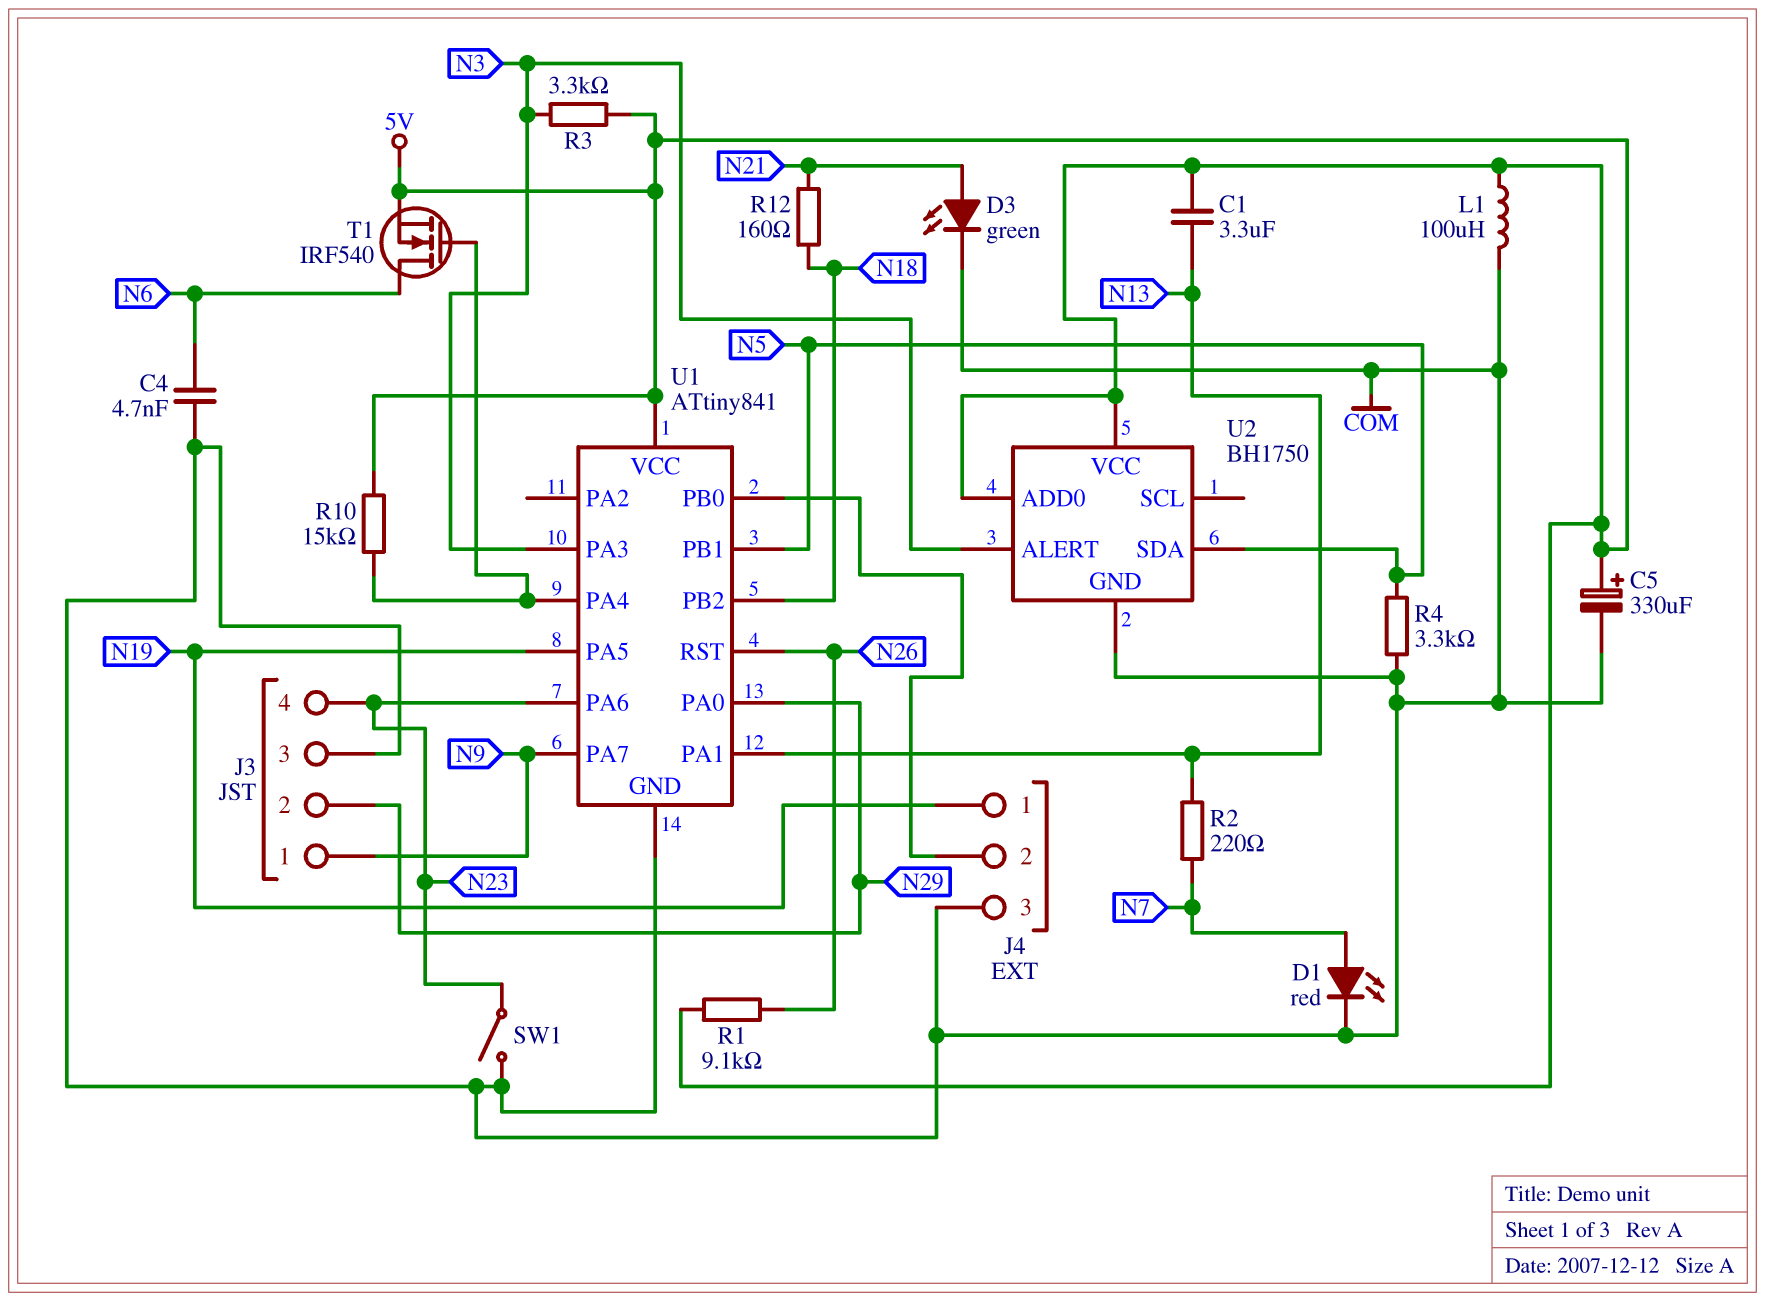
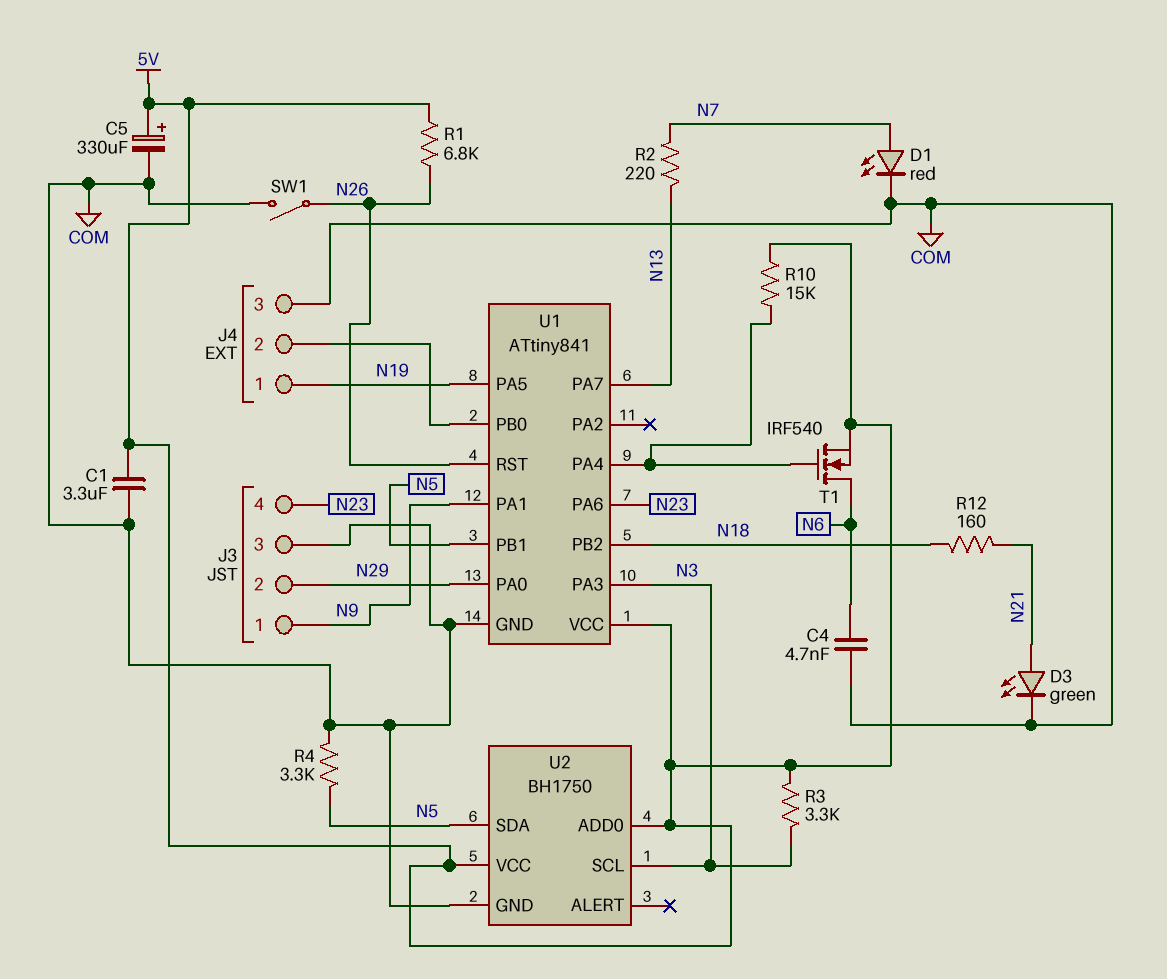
C1: 3.3uF (5V, N13) -> 3.3uF (5V, COM)
L1: 100uH (5V, COM) -> none
R1: 9.1k (5V, N26) -> 6.8k (5V, N26)
SW1: switch (COM, N23) -> switch (COM, N26)
U1 pin PA1: N13 -> N9
U1 pin PA7: N9 -> N13
U2 pin ALERT: N3 -> none
U2 pin SCL: none -> N3

